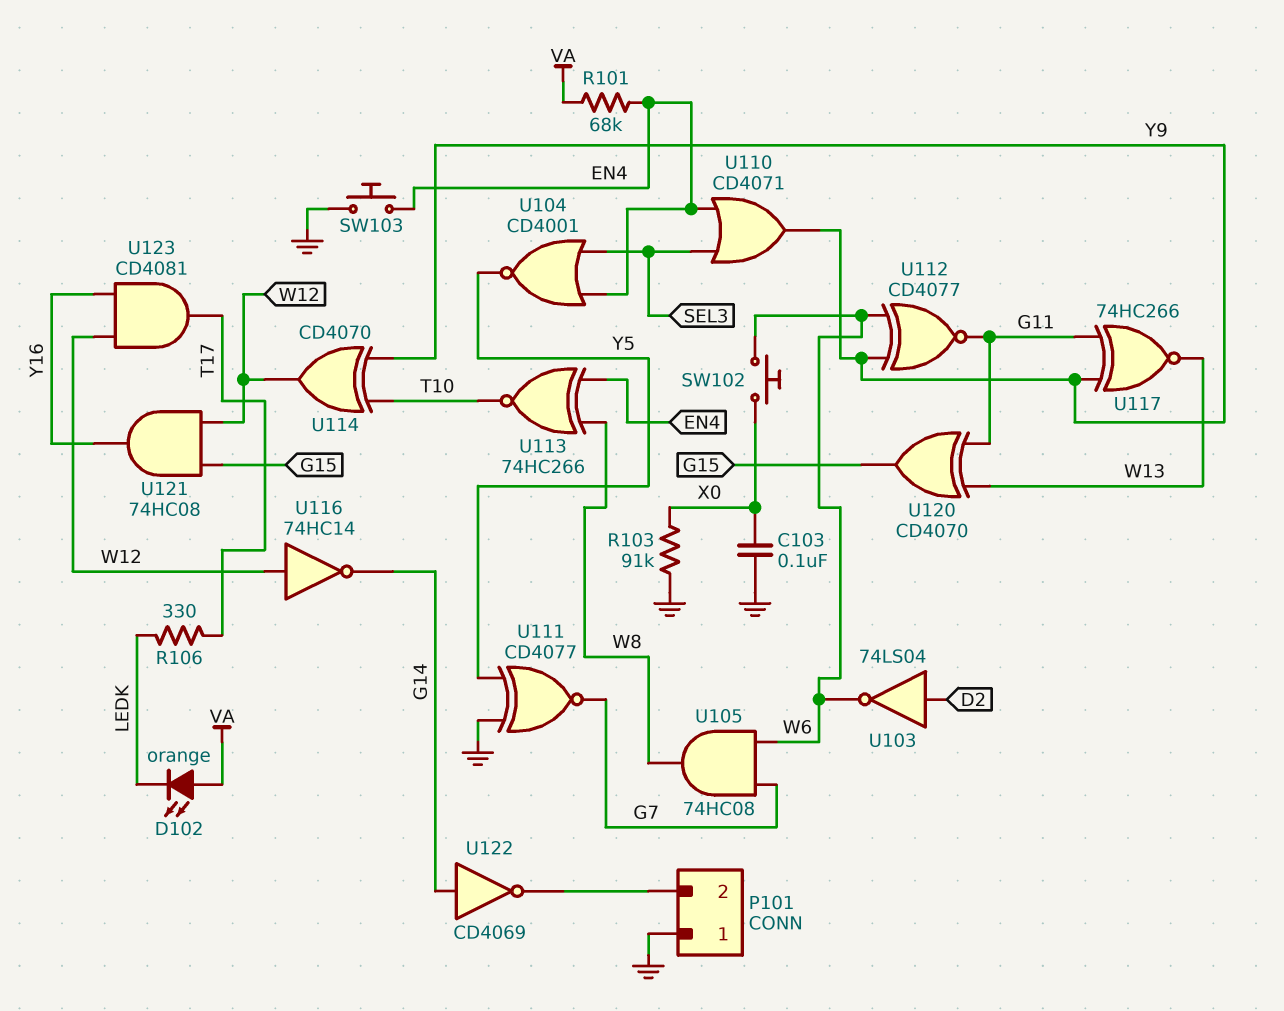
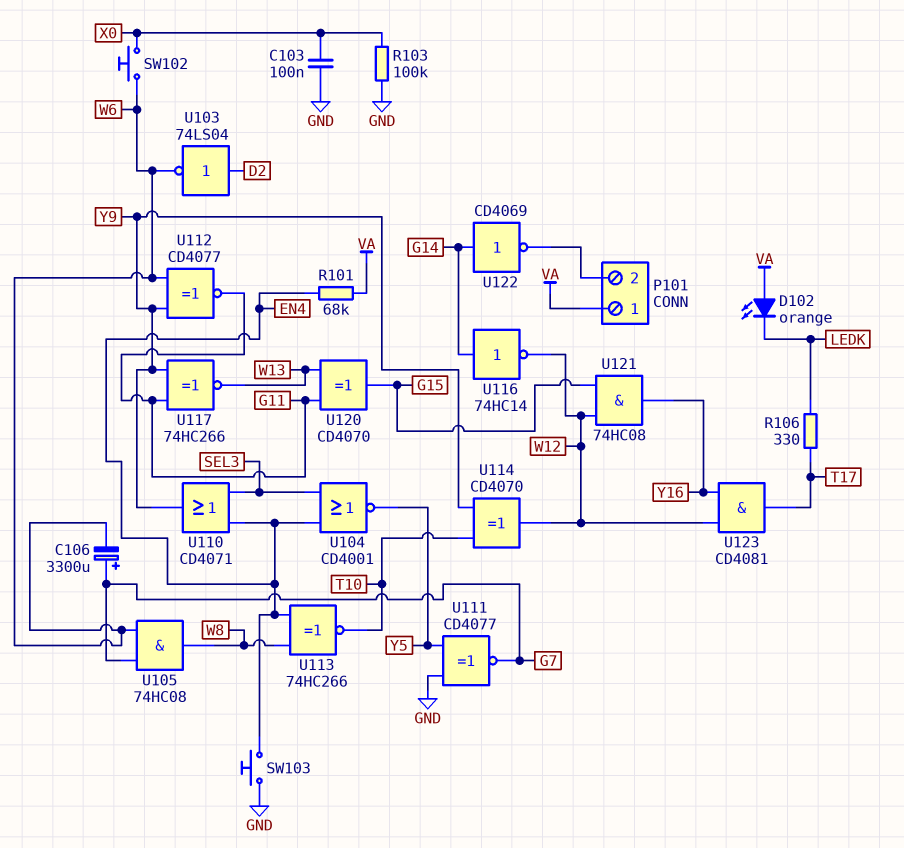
C106: none -> 3300uF (plus G7, minus W6)
P101 pin 1: GND -> VA
R103: 91k (GND, X0) -> 100k (GND, X0)
U116: NOT 74HC14 (in W12, out G14) -> NOT 74HC14 (in G14, out W12)

